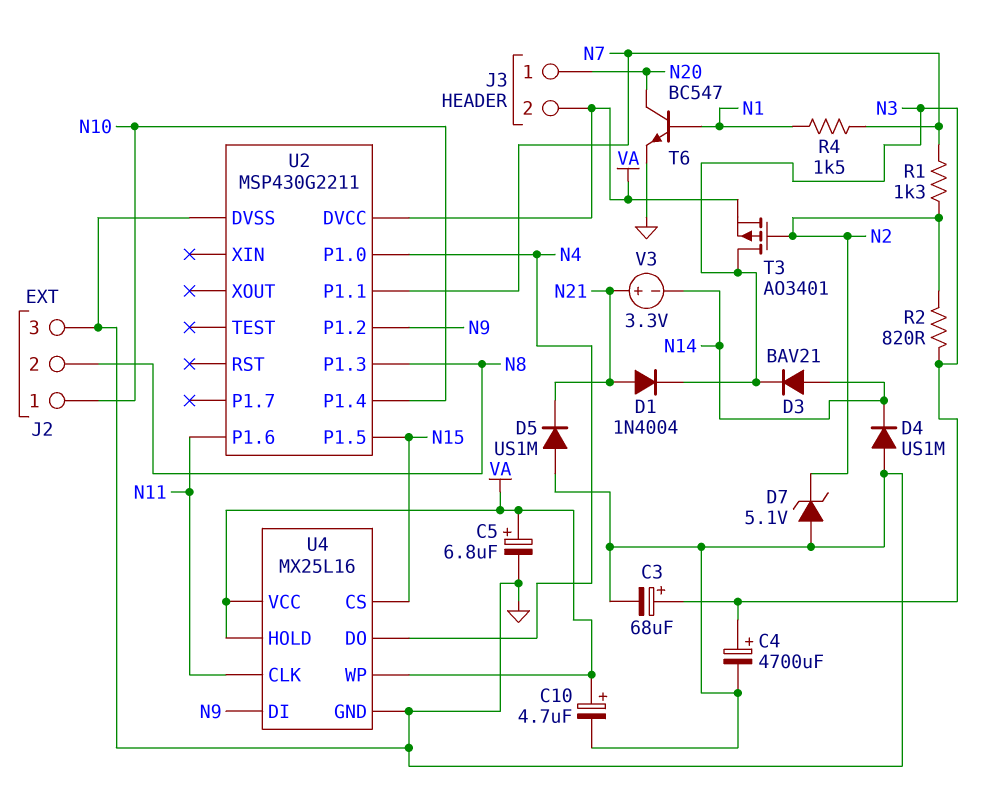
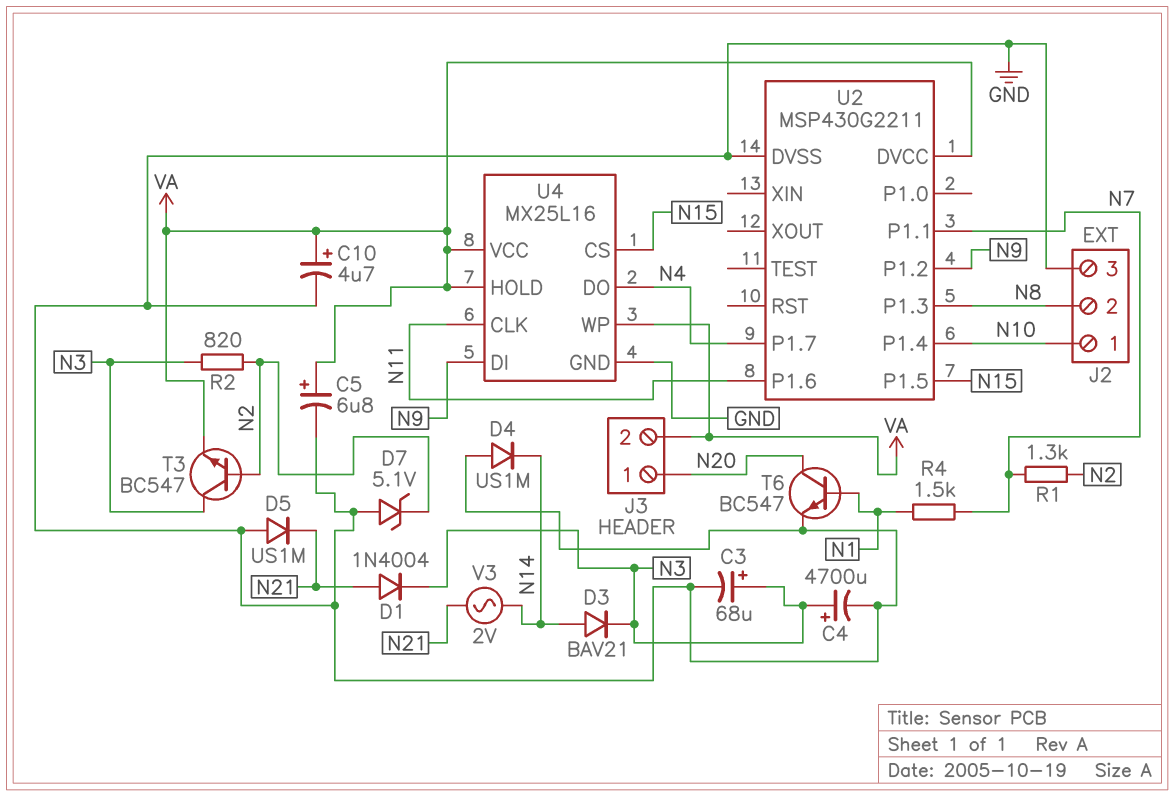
T3: PMOS AO3401 (G N2, D N3, S VA) -> NPN BC547 (B N2, C N3, E VA)
U2 pin P1.0: N4 -> none
U2 pin P1.7: none -> N4
V3: 3.3V (plus N21, minus N14) -> AC 2V (N14, N21)

